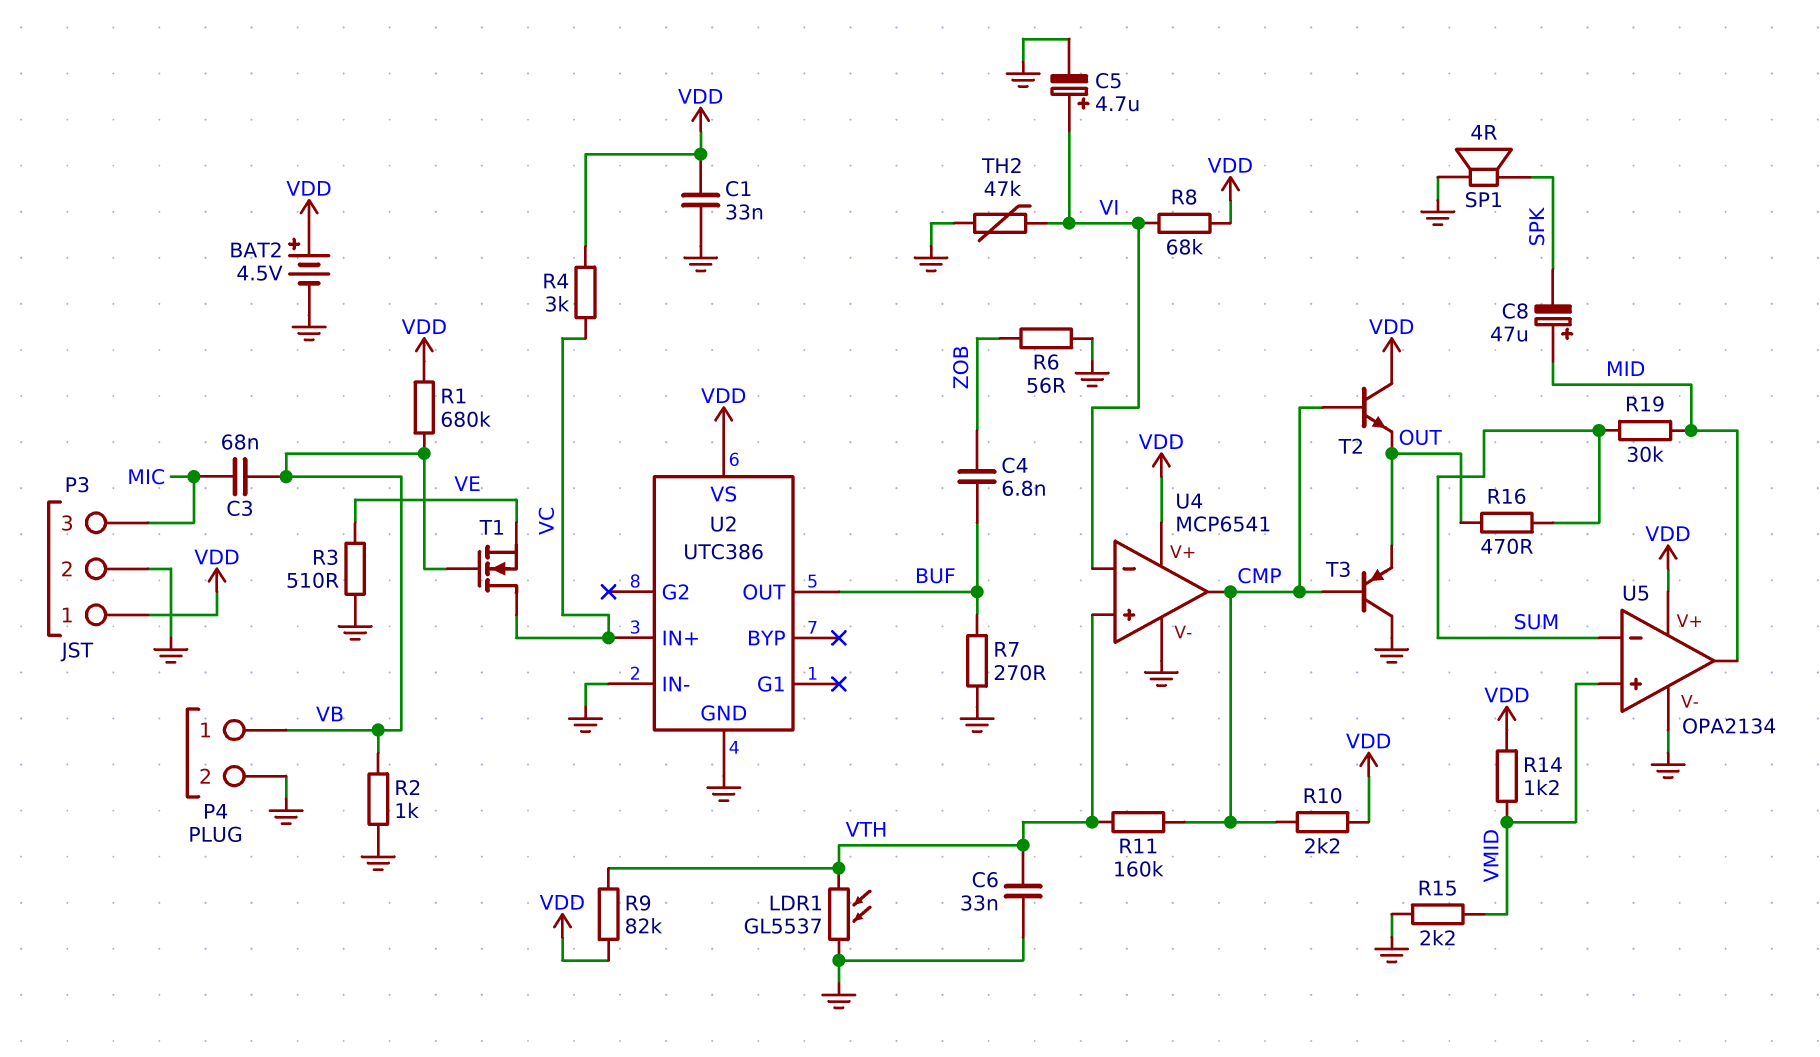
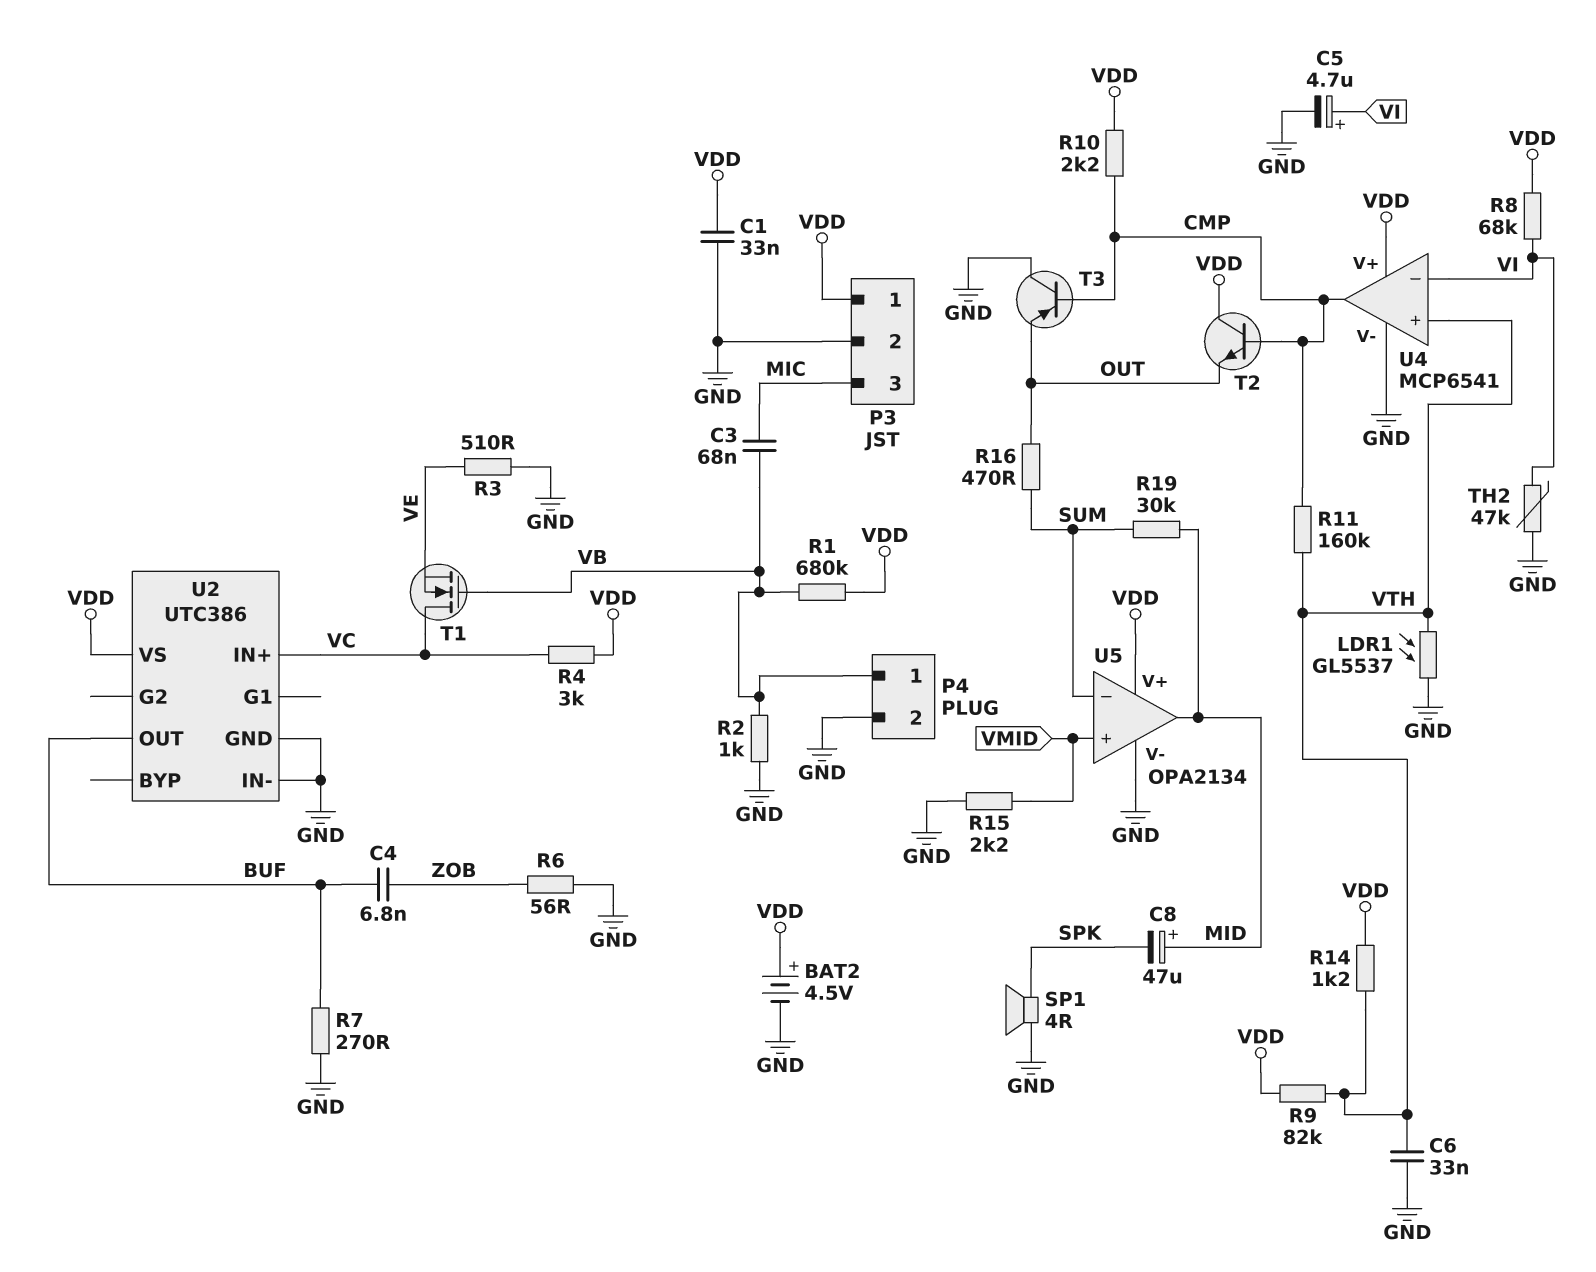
R14: 1.2k (VDD, VMID) -> 1.2k (VDD, VTH)

